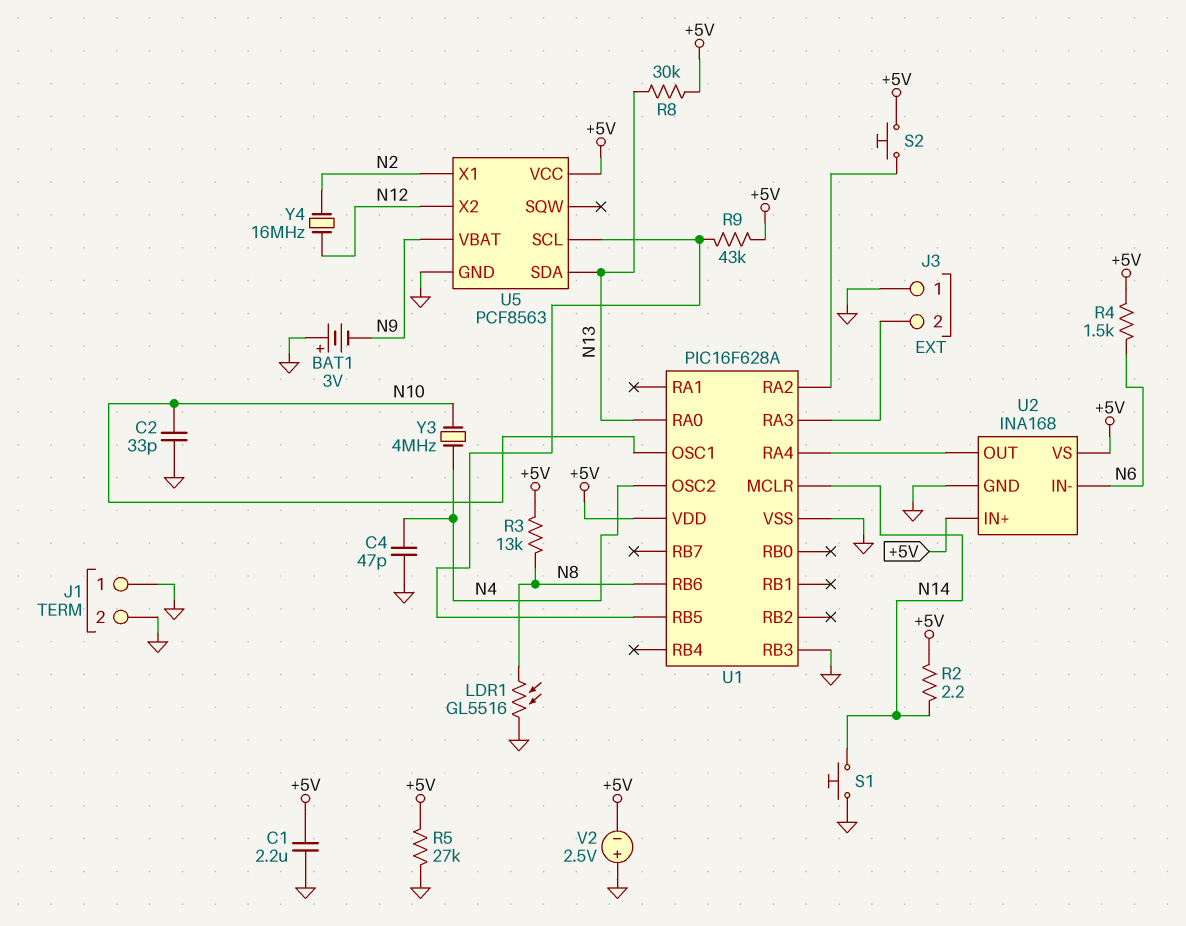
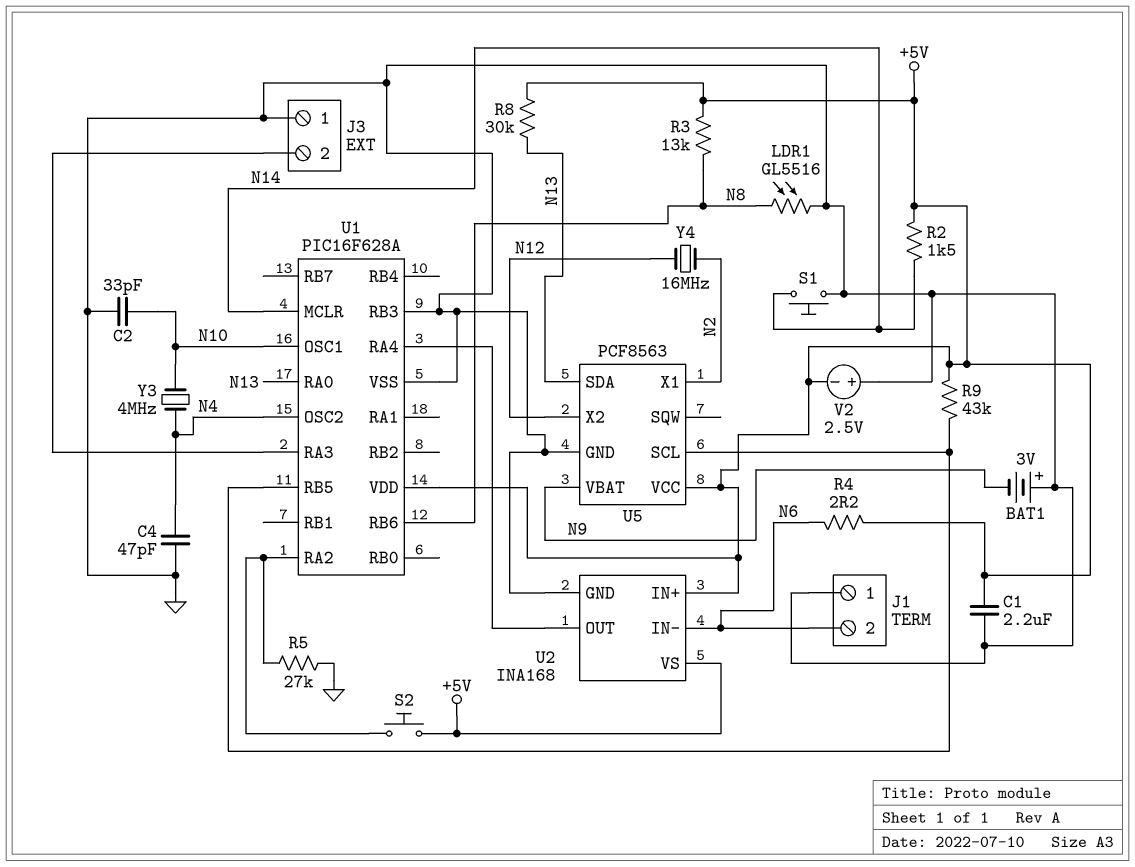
J1 pin 2: GND -> N6
R2: 2.2 (+5V, N14) -> 1.5k (+5V, N14)
R4: 1.5k (+5V, N6) -> 2.2 (+5V, N6)
R5: 27k (+5V, GND) -> 27k (GND, U1/RA2)

